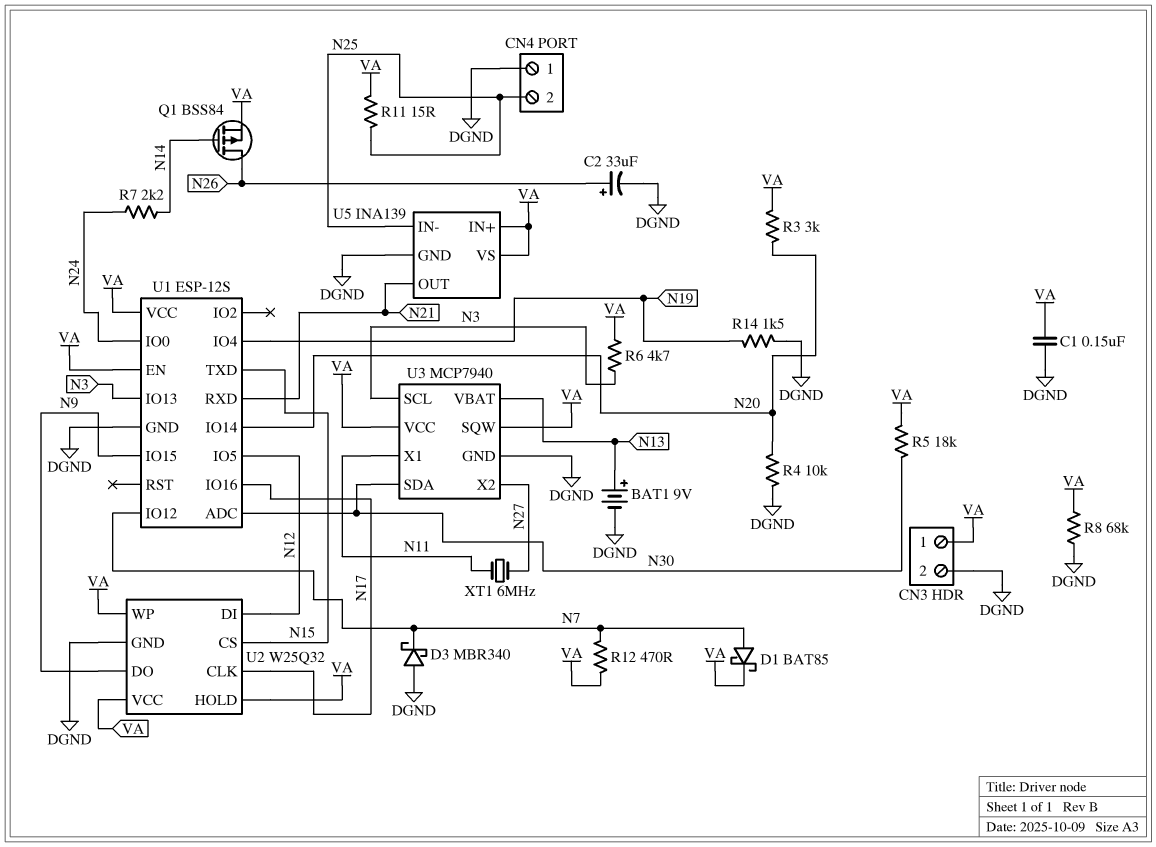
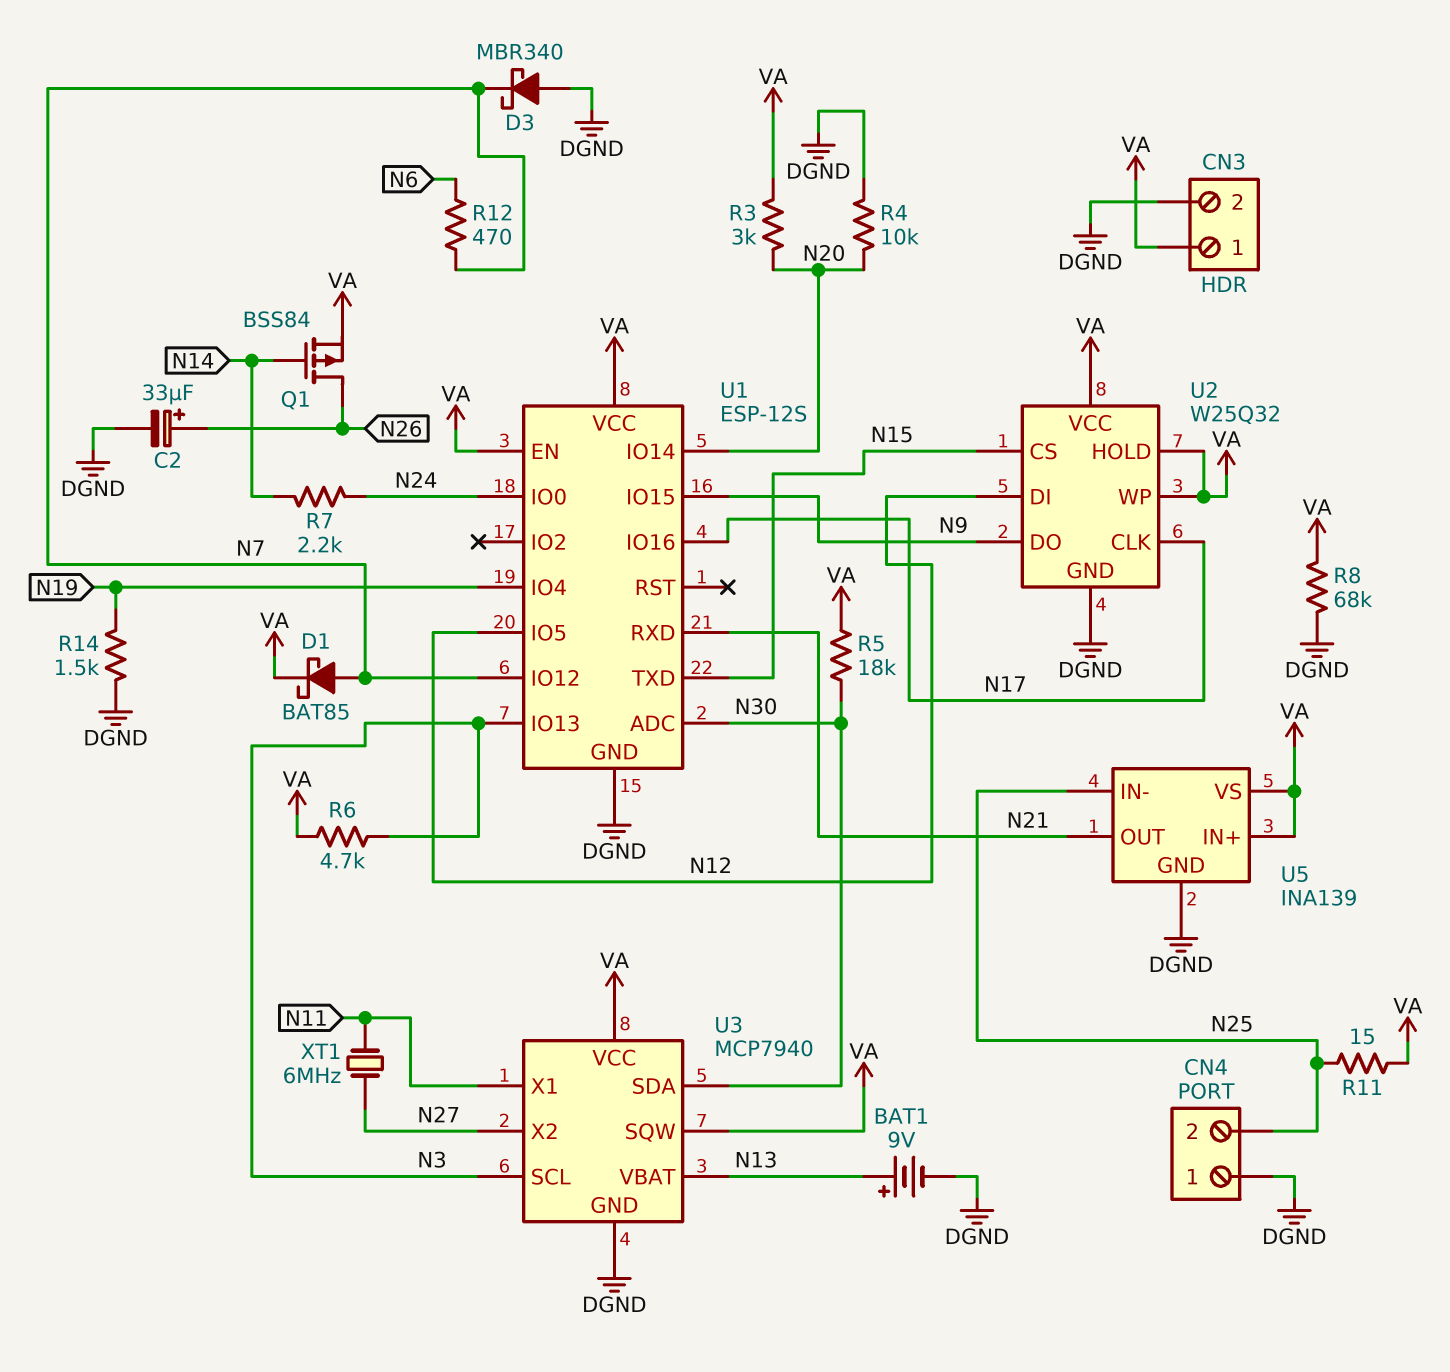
C1: 150nF (DGND, VA) -> none
R12: 470 (N7, VA) -> 470 (N6, N7)

